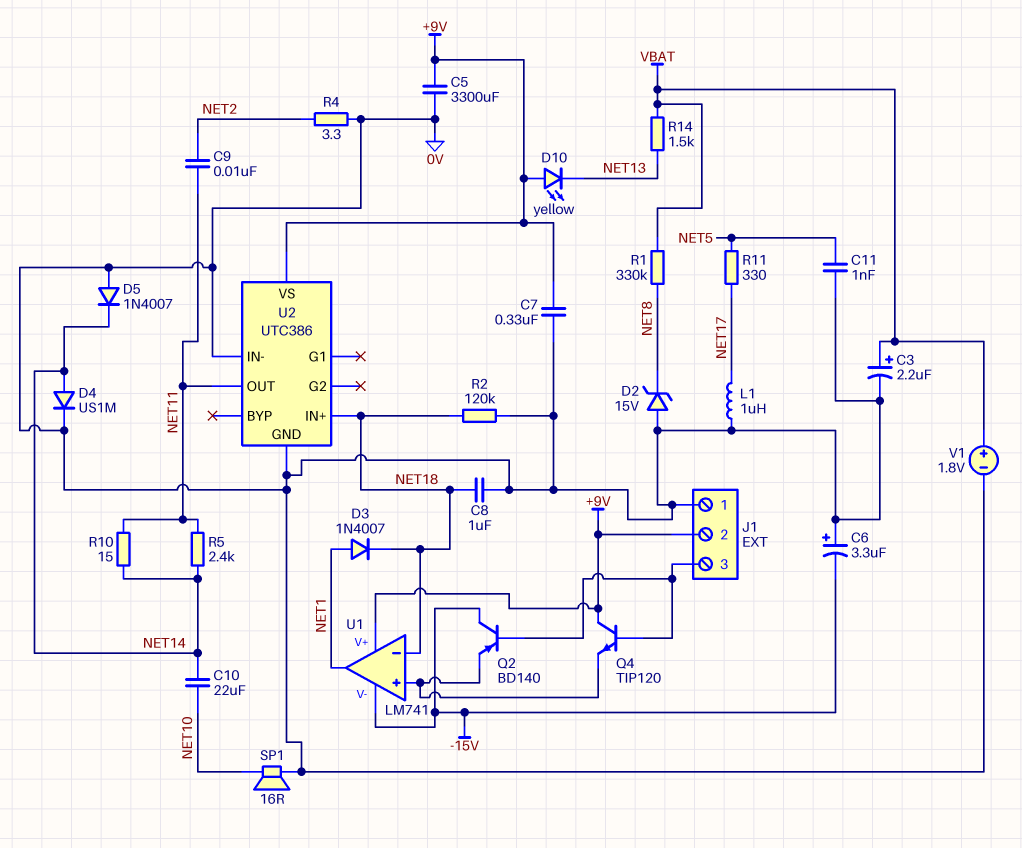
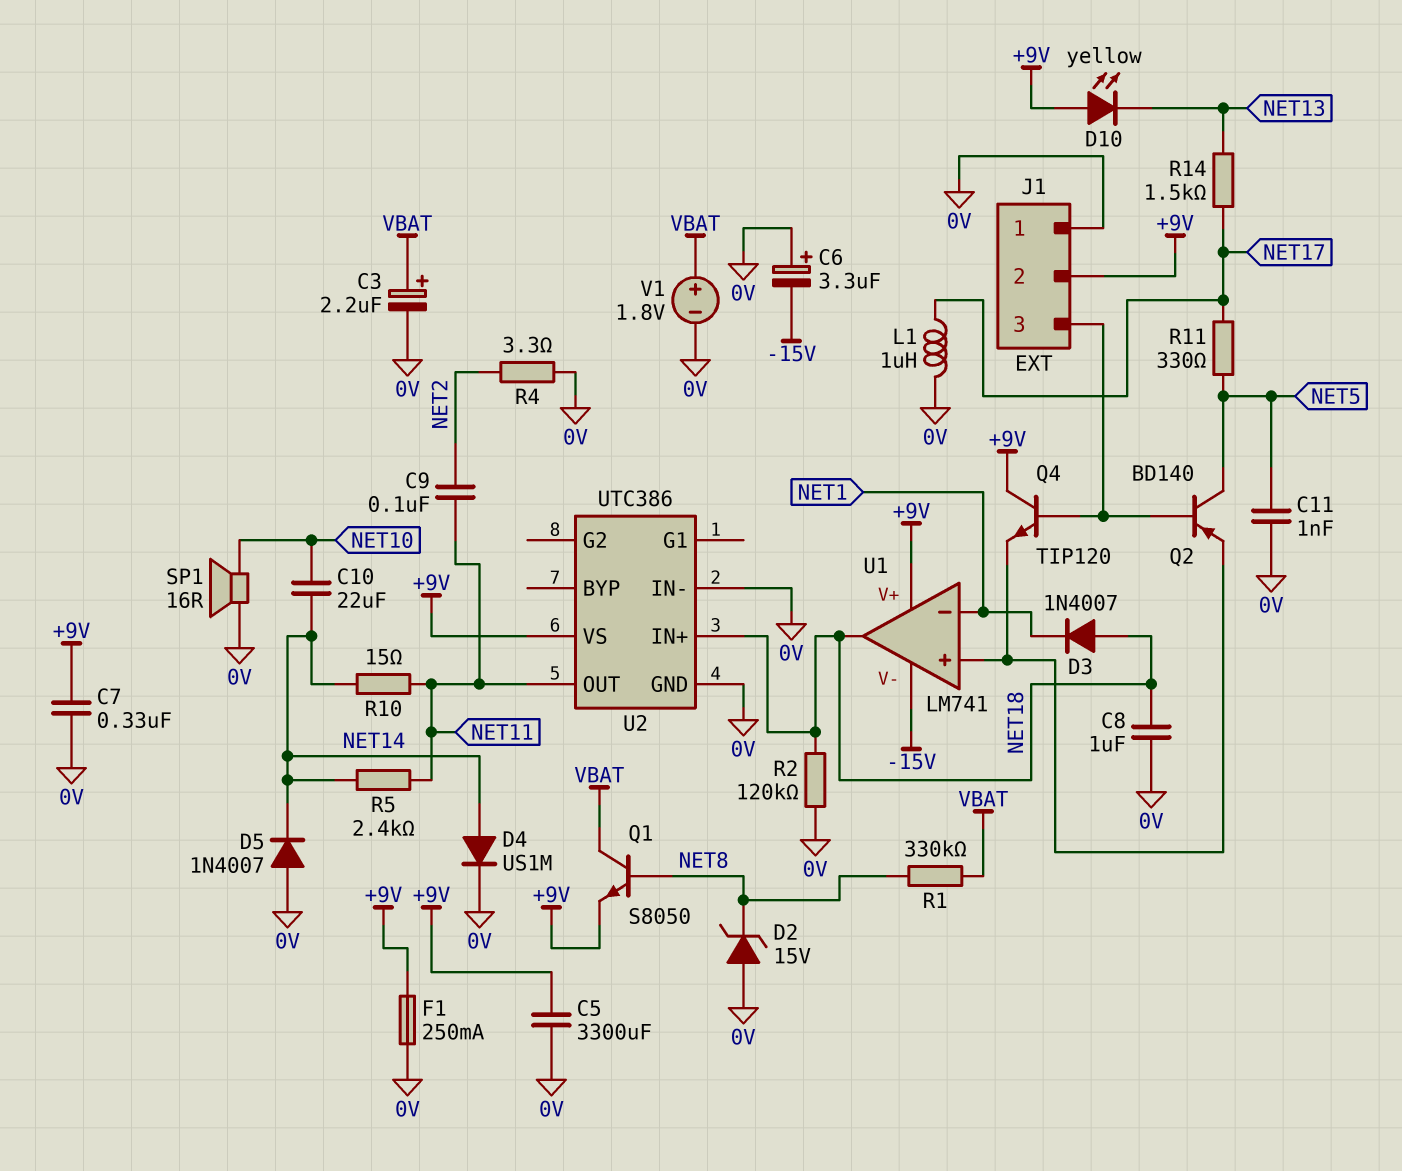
C9: 10nF (NET2, NET11) -> 100nF (NET2, NET11)
D3: diode 1N4007 (A NET1, K NET18) -> diode 1N4007 (A NET18, K NET1)
F1: none -> 250mA (+9V, 0V)
Q1: none -> NPN S8050 (B NET8, C VBAT, E +9V)
Q2: PNP BD140 (B J1/3, C -15V, E U1/in+) -> PNP BD140 (B J1/3, C NET5, E U1/in+)
R14: 1.5k (NET13, VBAT) -> 1.5k (NET13, NET17)
U1 pin in-: NET18 -> NET1
U1 pin out: NET1 -> NET18

